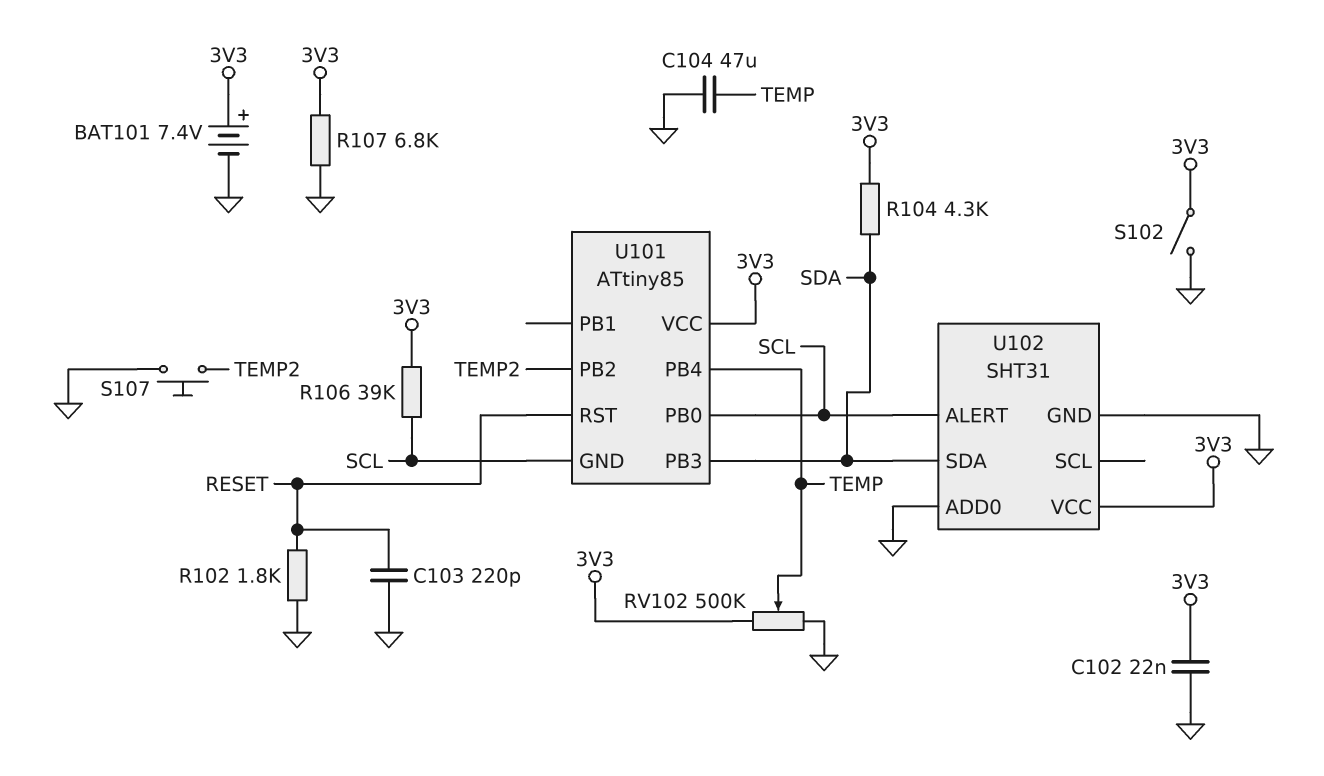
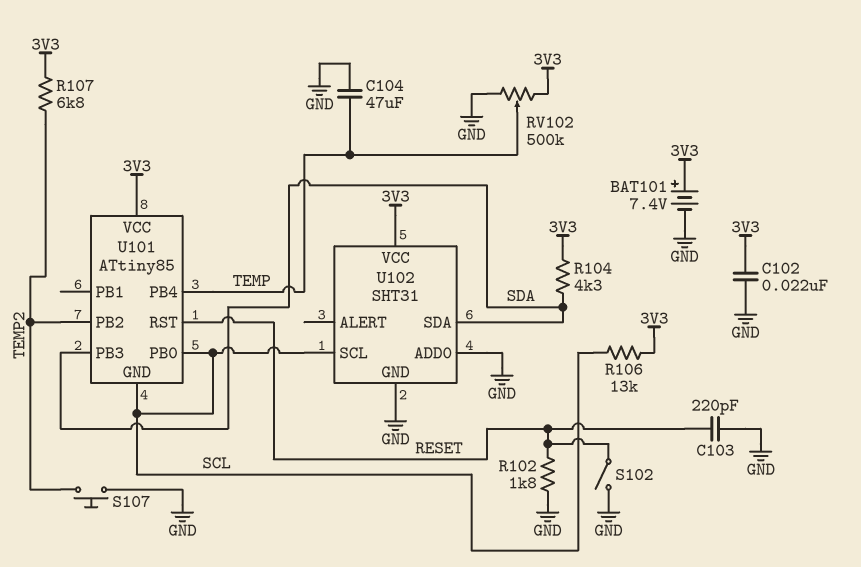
R106: 39k (3V3, SCL) -> 13k (3V3, SCL)
R107: 6.8k (3V3, GND) -> 6.8k (3V3, TEMP2)
S102: switch (3V3, GND) -> switch (GND, RESET)
U102 pin ALERT: SCL -> none
U102 pin SCL: none -> SCL

